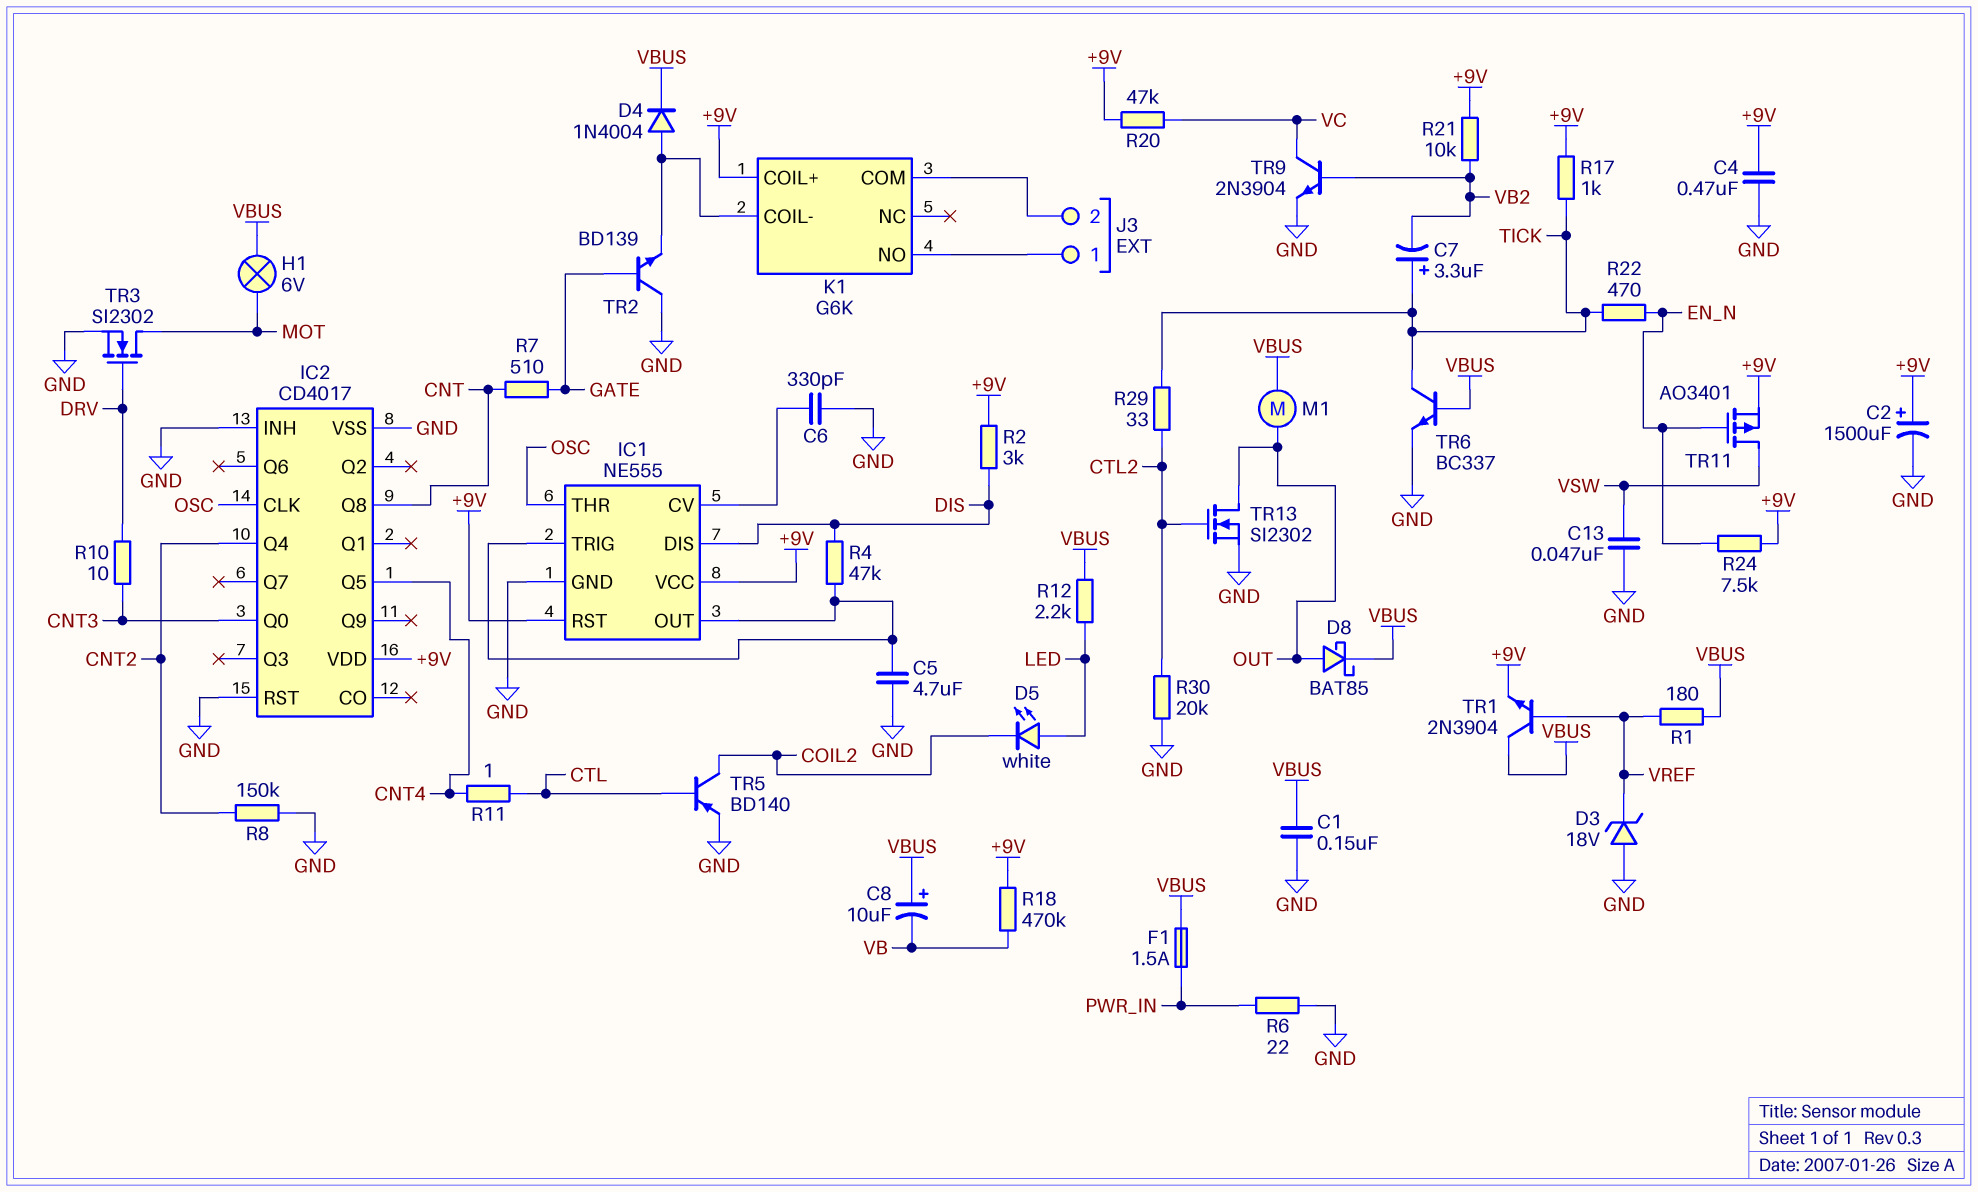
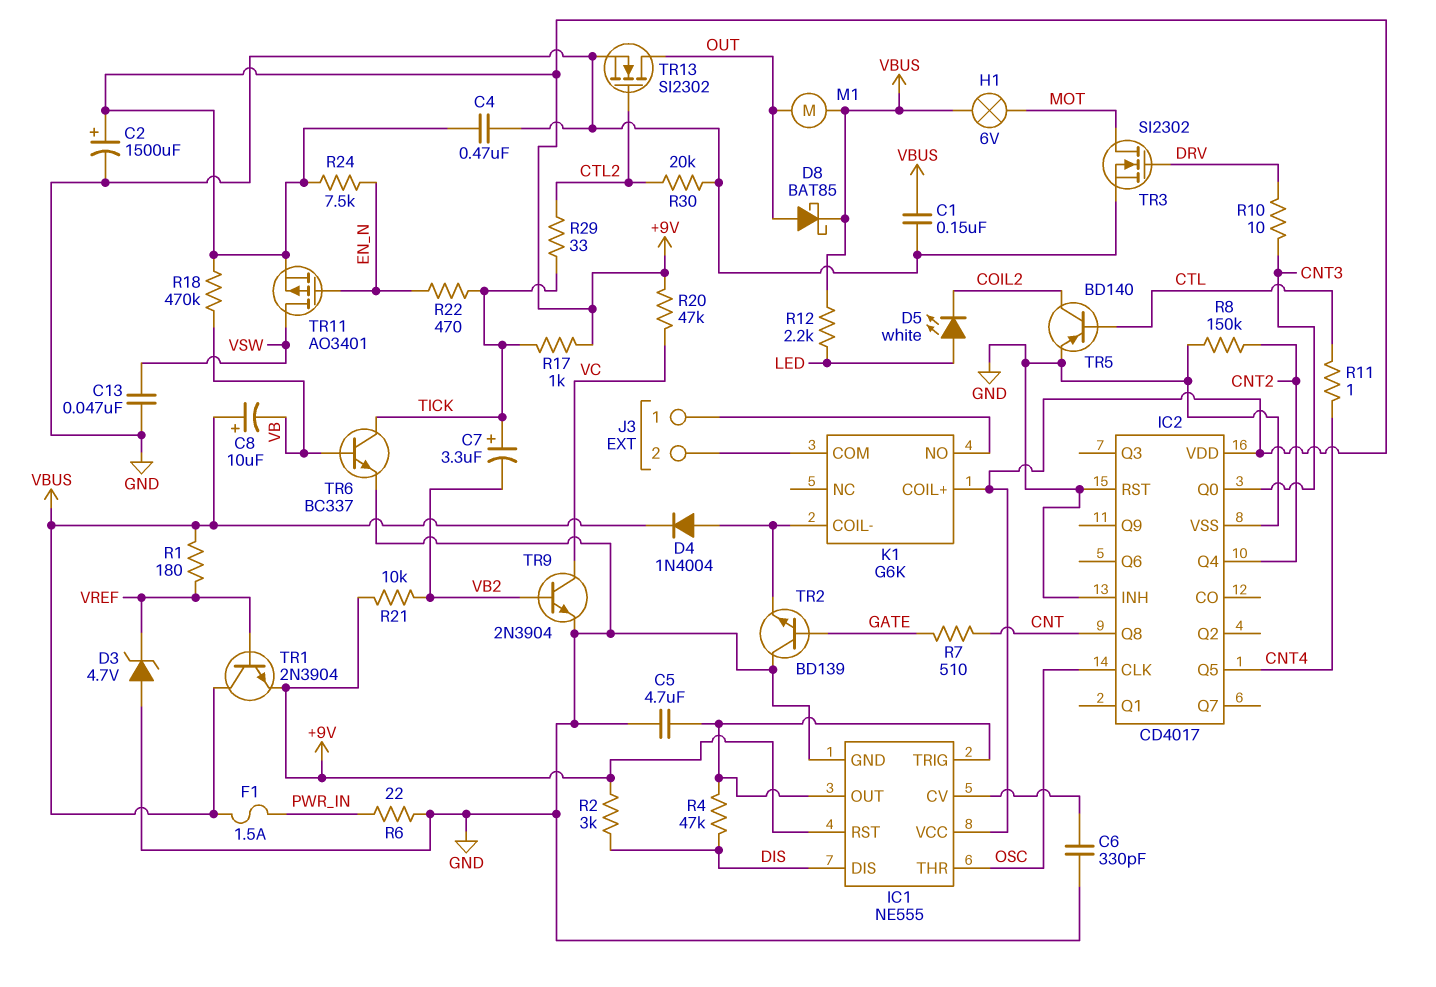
D3: zener 18V (A GND, K VREF) -> zener 4.7V (A GND, K VREF)
TR6: NPN BC337 (B VBUS, C TICK, E GND) -> NPN BC337 (B VB, C TICK, E GND)

